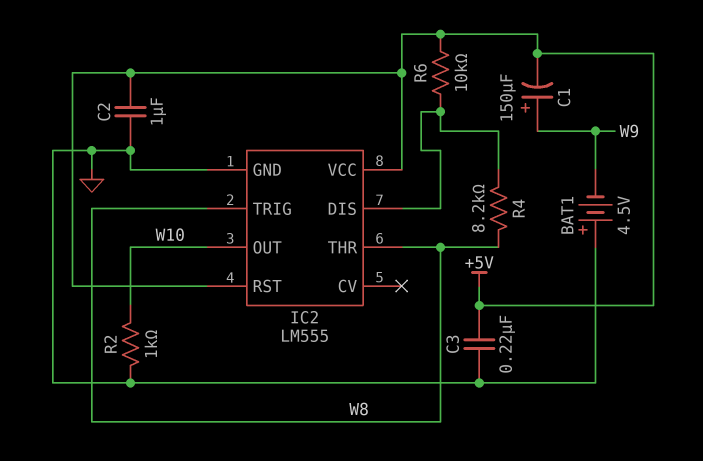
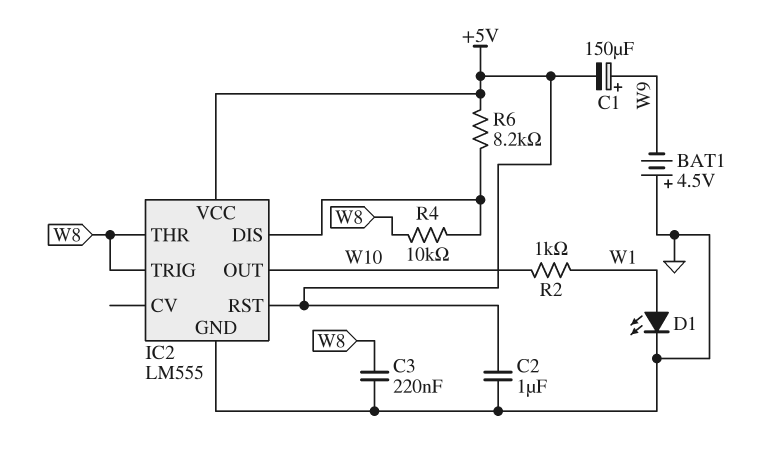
C3: 220nF (+5V, GND) -> 220nF (GND, W8)
D1: none -> LED (A W1, K GND)
R2: 1k (GND, W10) -> 1k (W1, W10)
R4: 8.2k (IC2/DIS, W8) -> 10k (IC2/DIS, W8)
R6: 10k (+5V, IC2/DIS) -> 8.2k (+5V, IC2/DIS)

